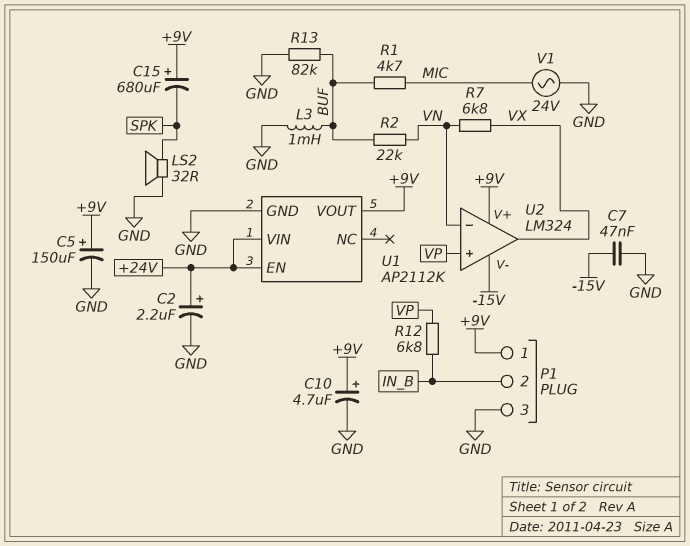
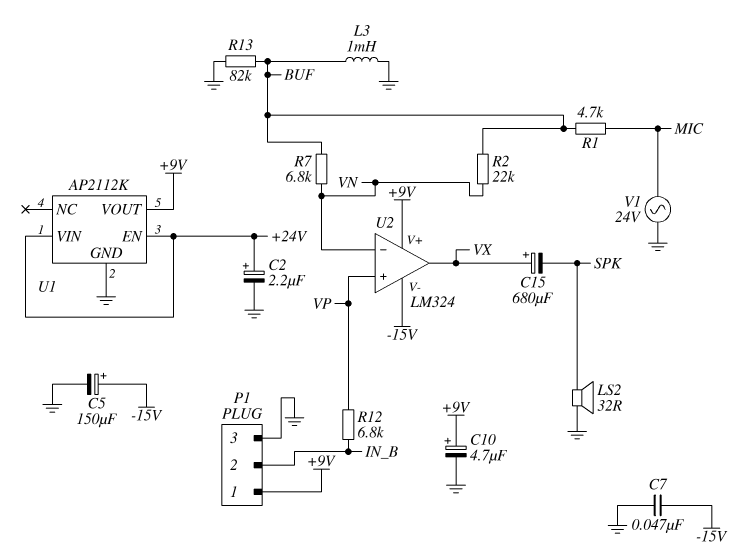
C5: 150uF (plus +9V, minus GND) -> 150uF (plus -15V, minus GND)
C15: 680uF (plus +9V, minus SPK) -> 680uF (plus VX, minus SPK)
R7: 6.8k (VN, VX) -> 6.8k (BUF, VN)

